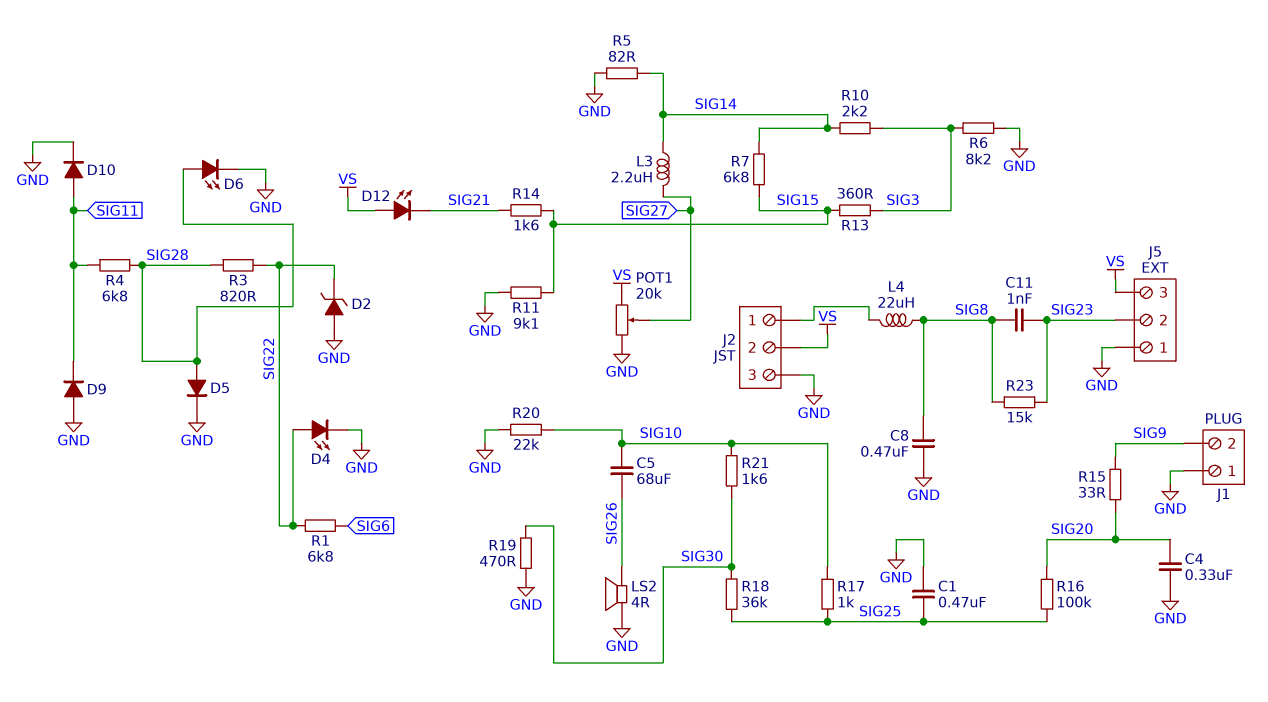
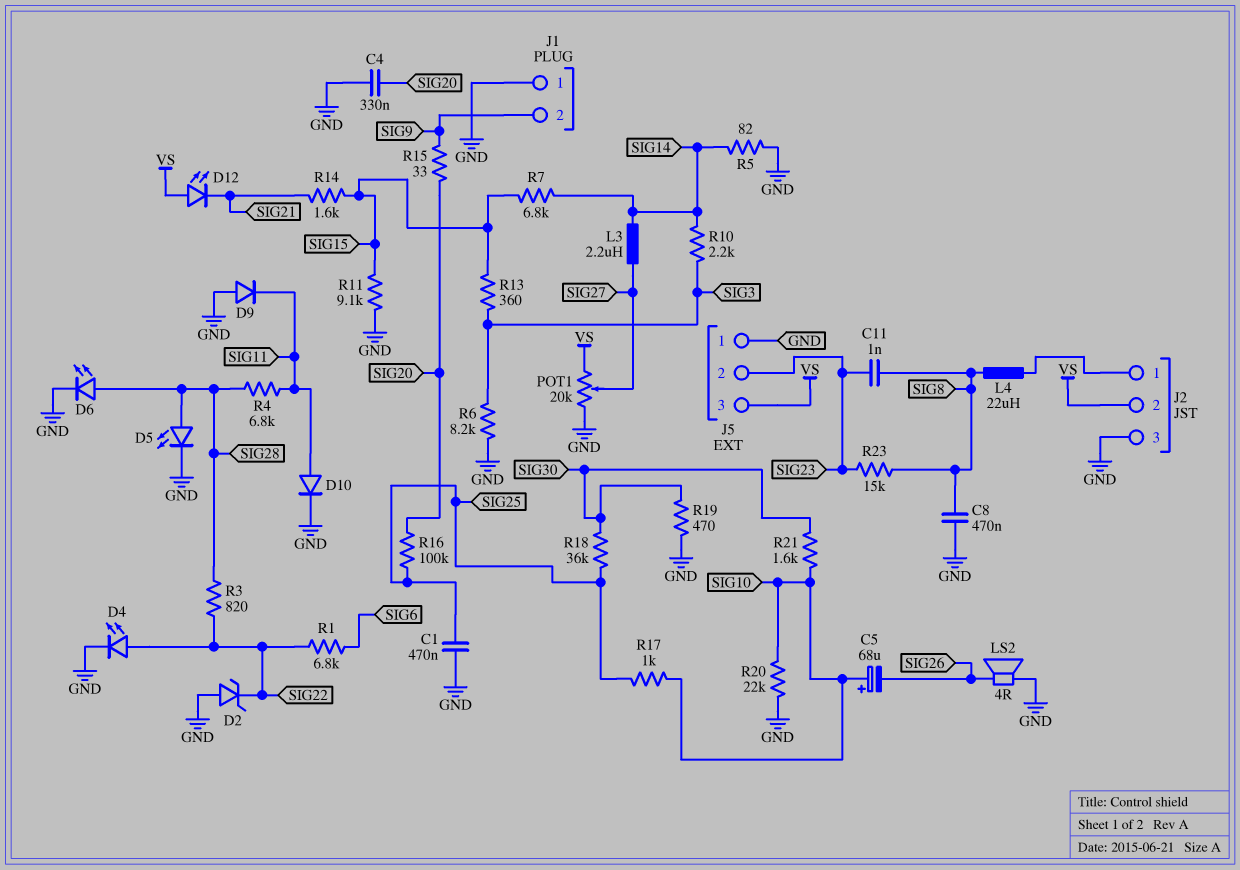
C5: 68uF (SIG10, SIG26) -> 68uF (plus SIG10, minus SIG26)
D5: diode (A SIG28, K GND) -> LED (A SIG28, K GND)

